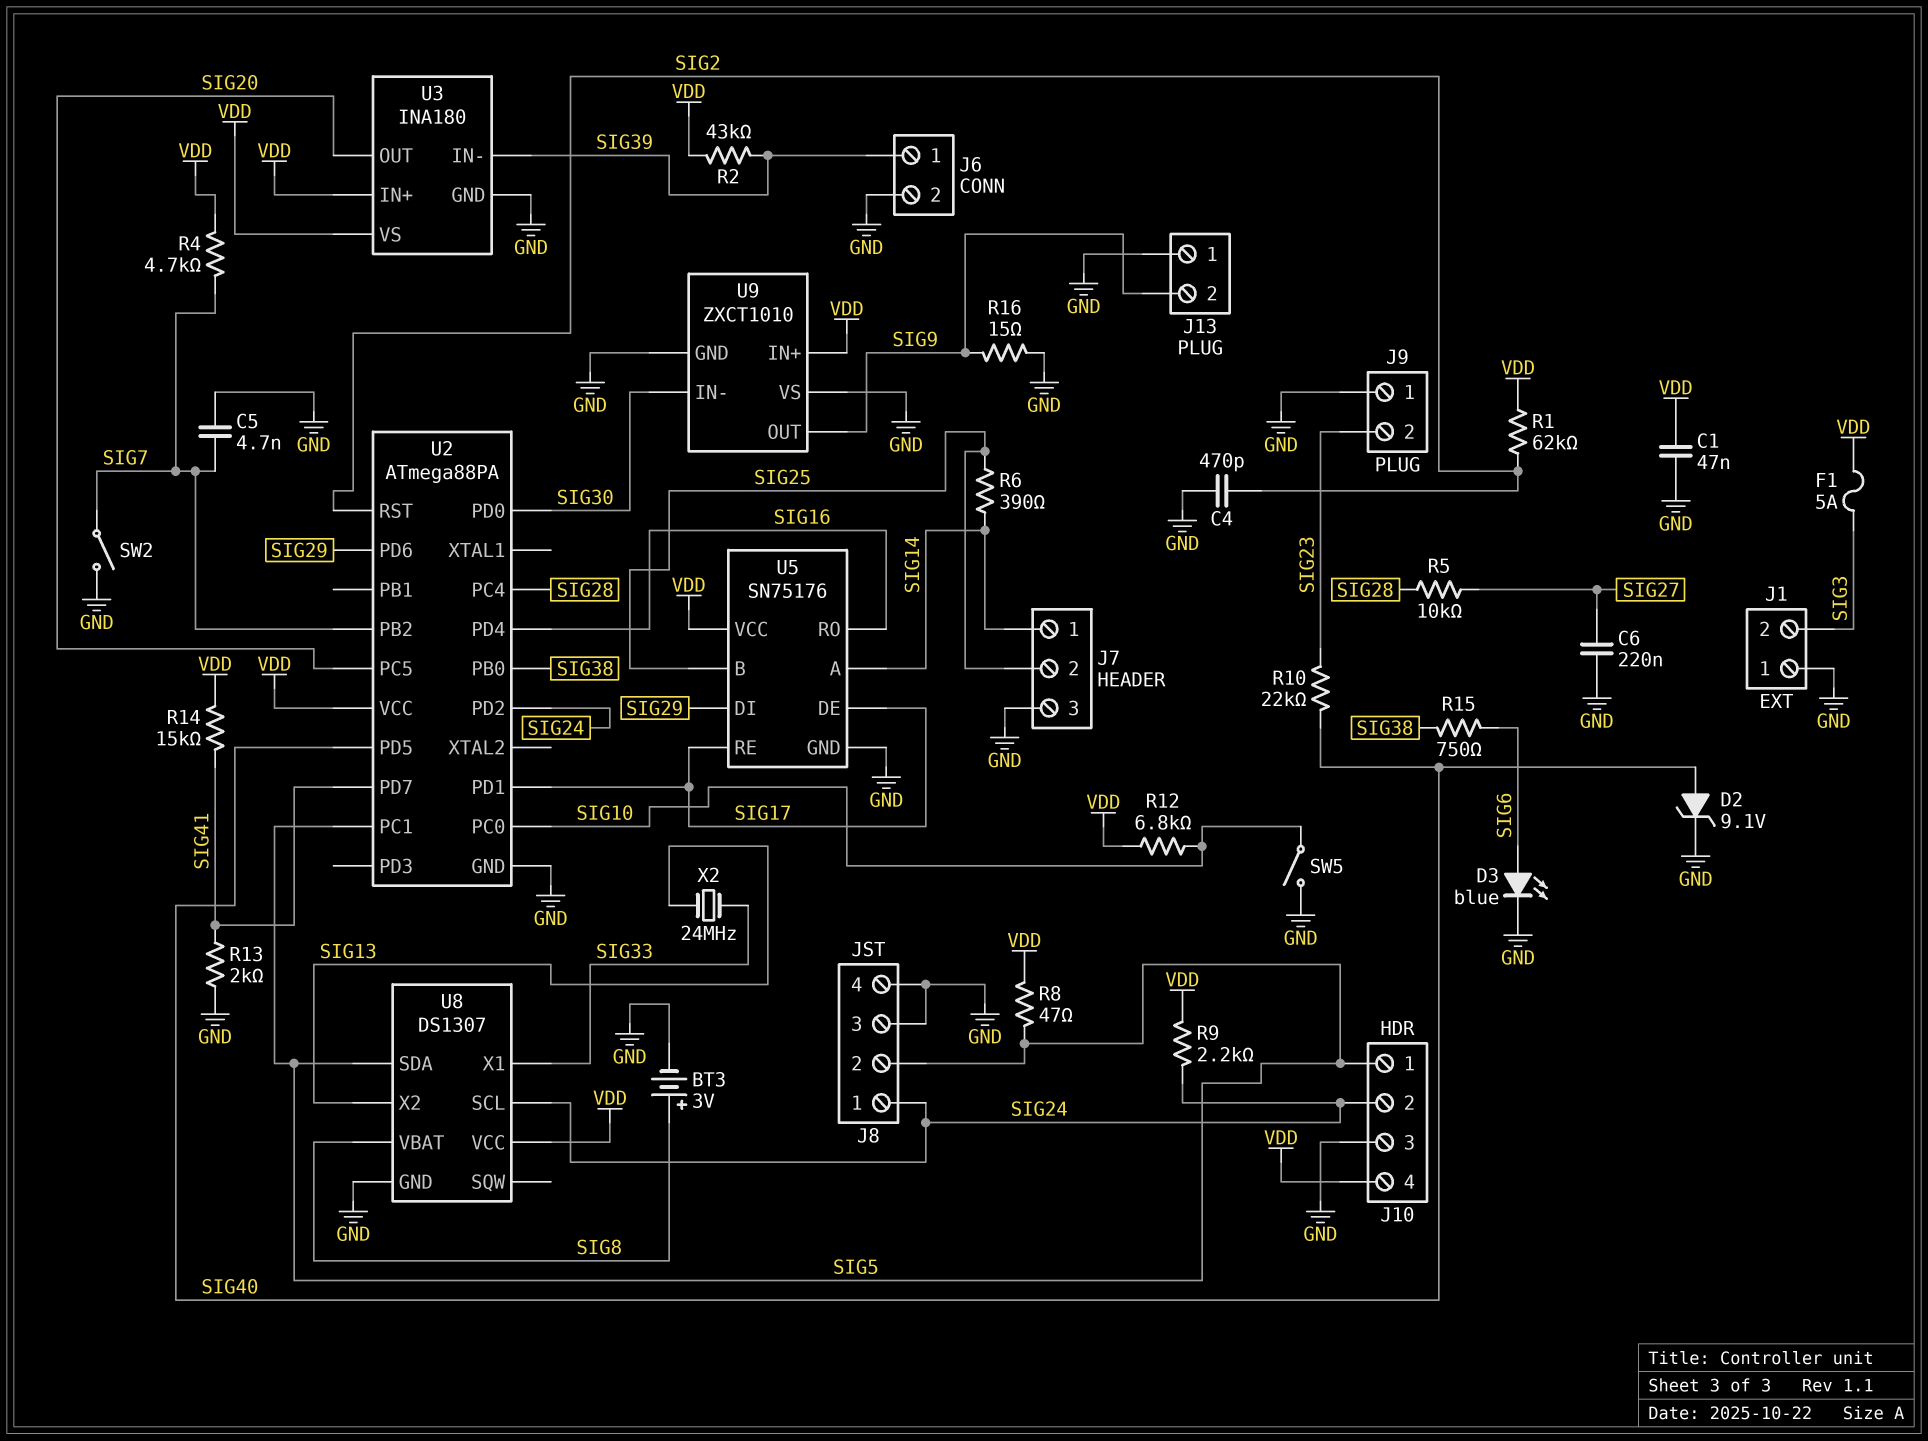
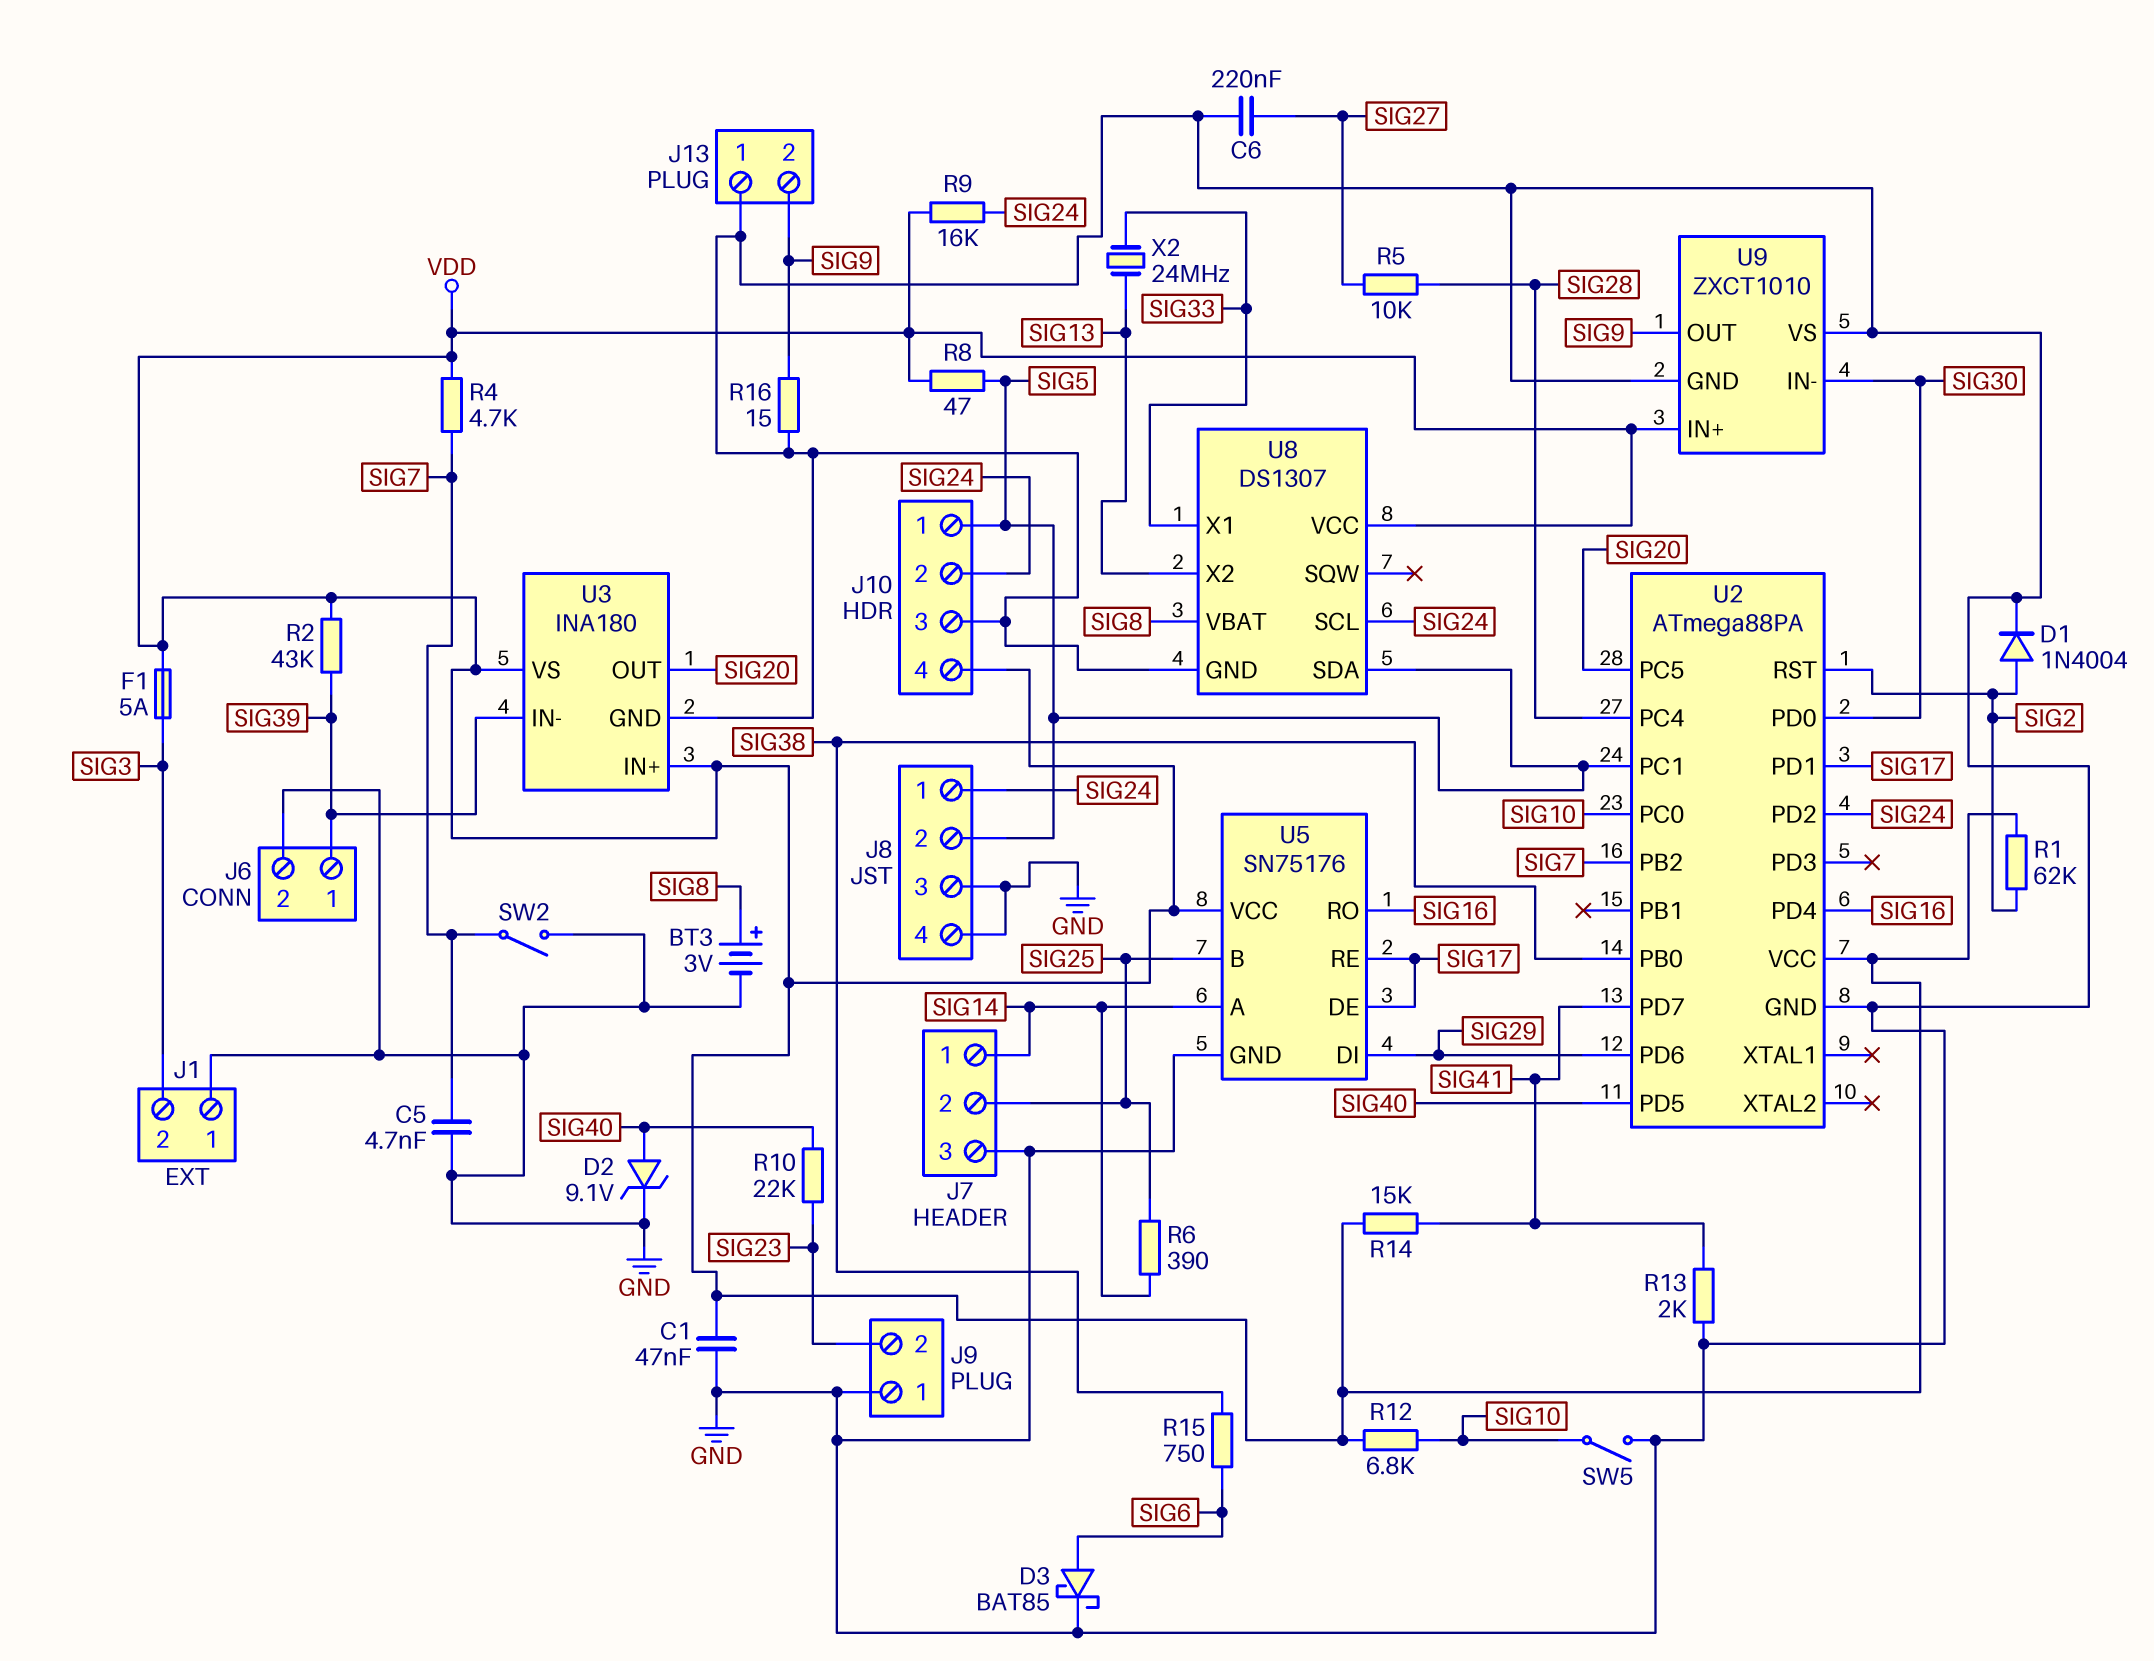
C4: 470pF (GND, SIG2) -> none
D1: none -> diode 1N4004 (A SIG2, K GND)
D3: LED blue (A SIG6, K GND) -> schottky BAT85 (A SIG6, K GND)
R9: 2.2k (SIG24, VDD) -> 16k (SIG24, VDD)

